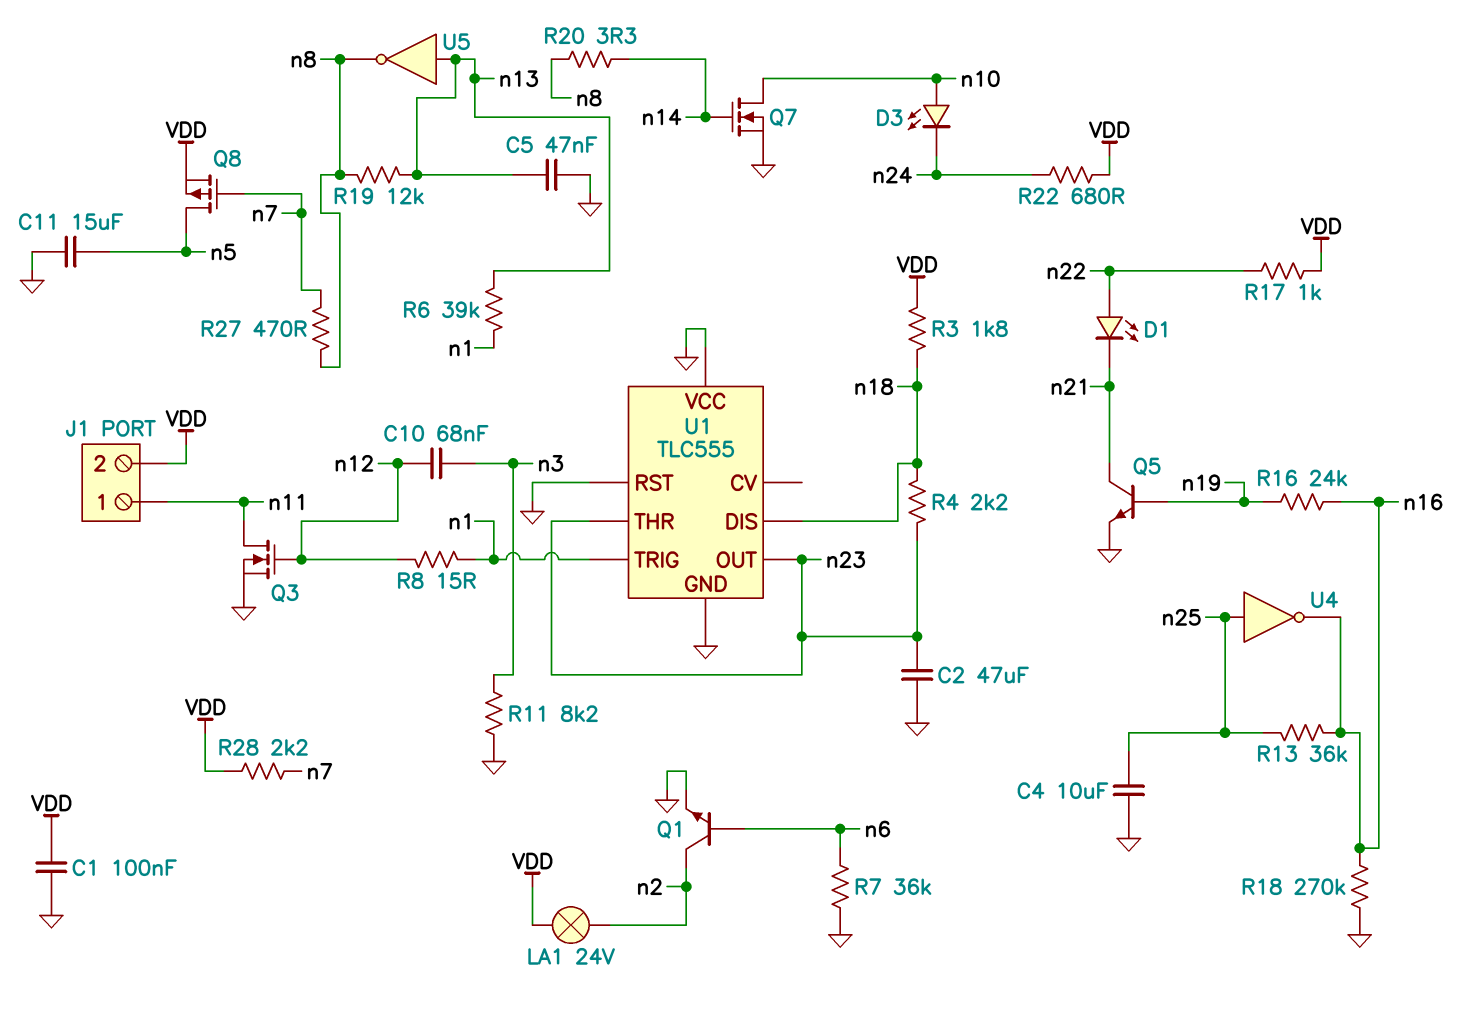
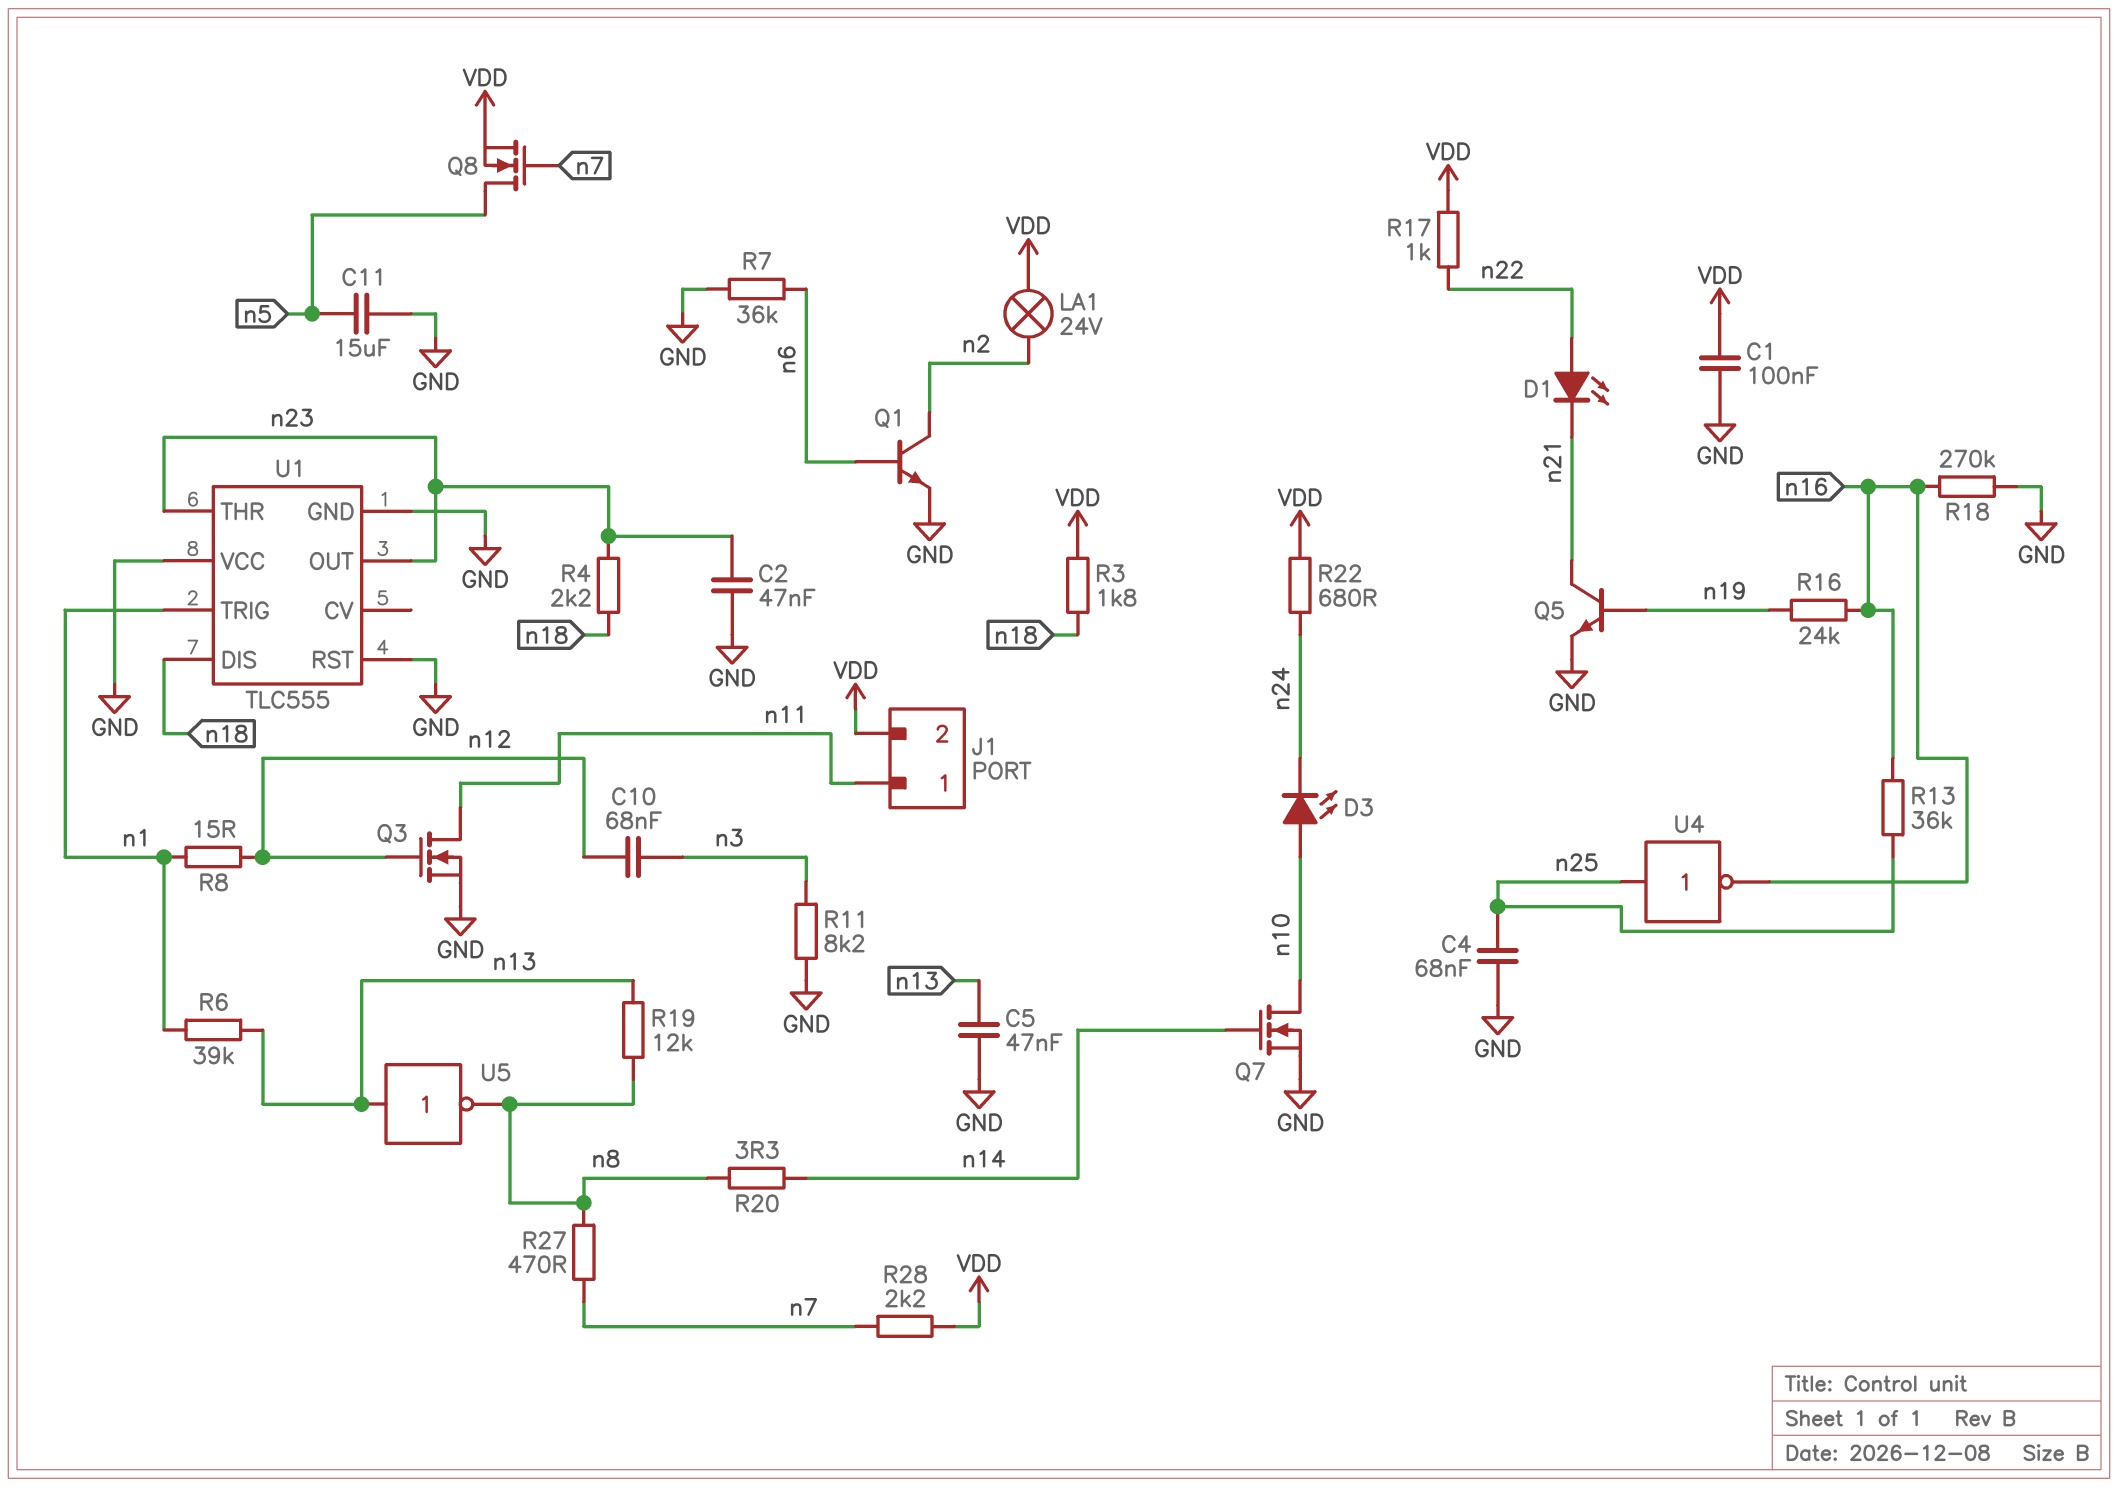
C2: 47uF (GND, n23) -> 47nF (GND, n23)
C4: 10uF (GND, n25) -> 68nF (GND, n25)
Q8: PMOS (G n7, D n5, S VDD) -> NMOS (G n7, D n5, S VDD)

